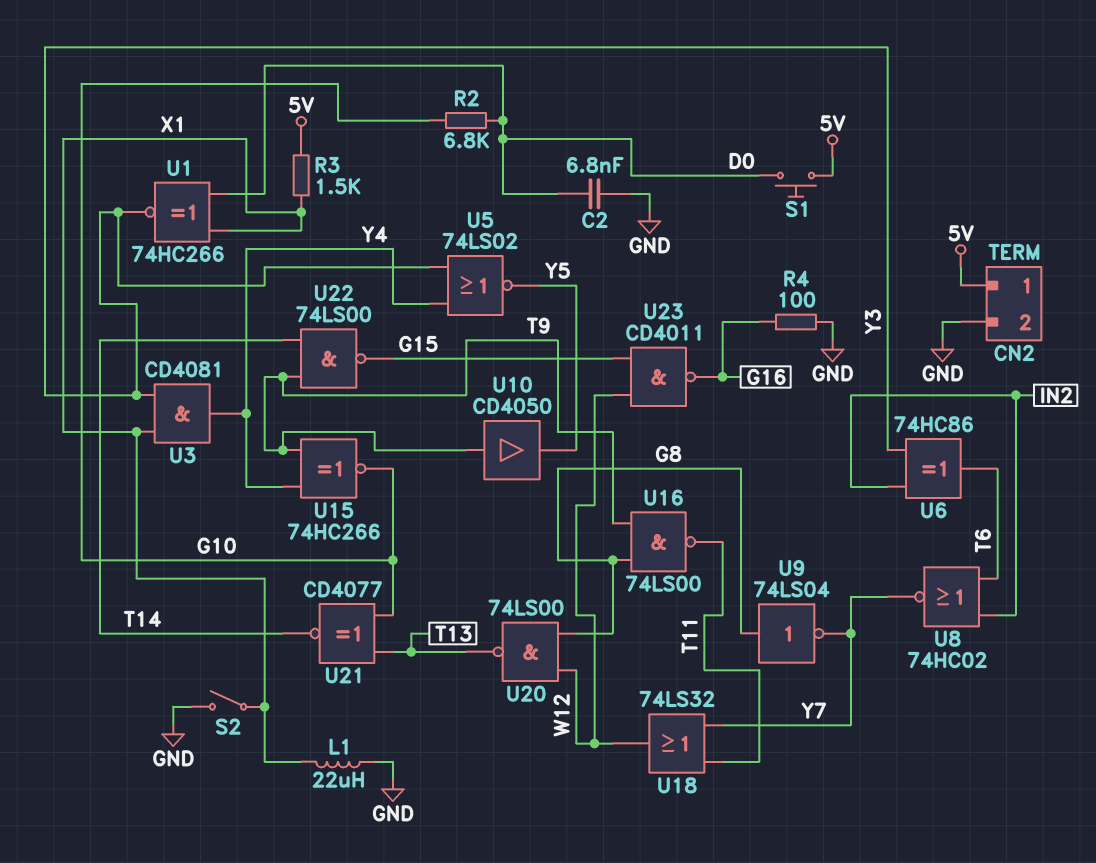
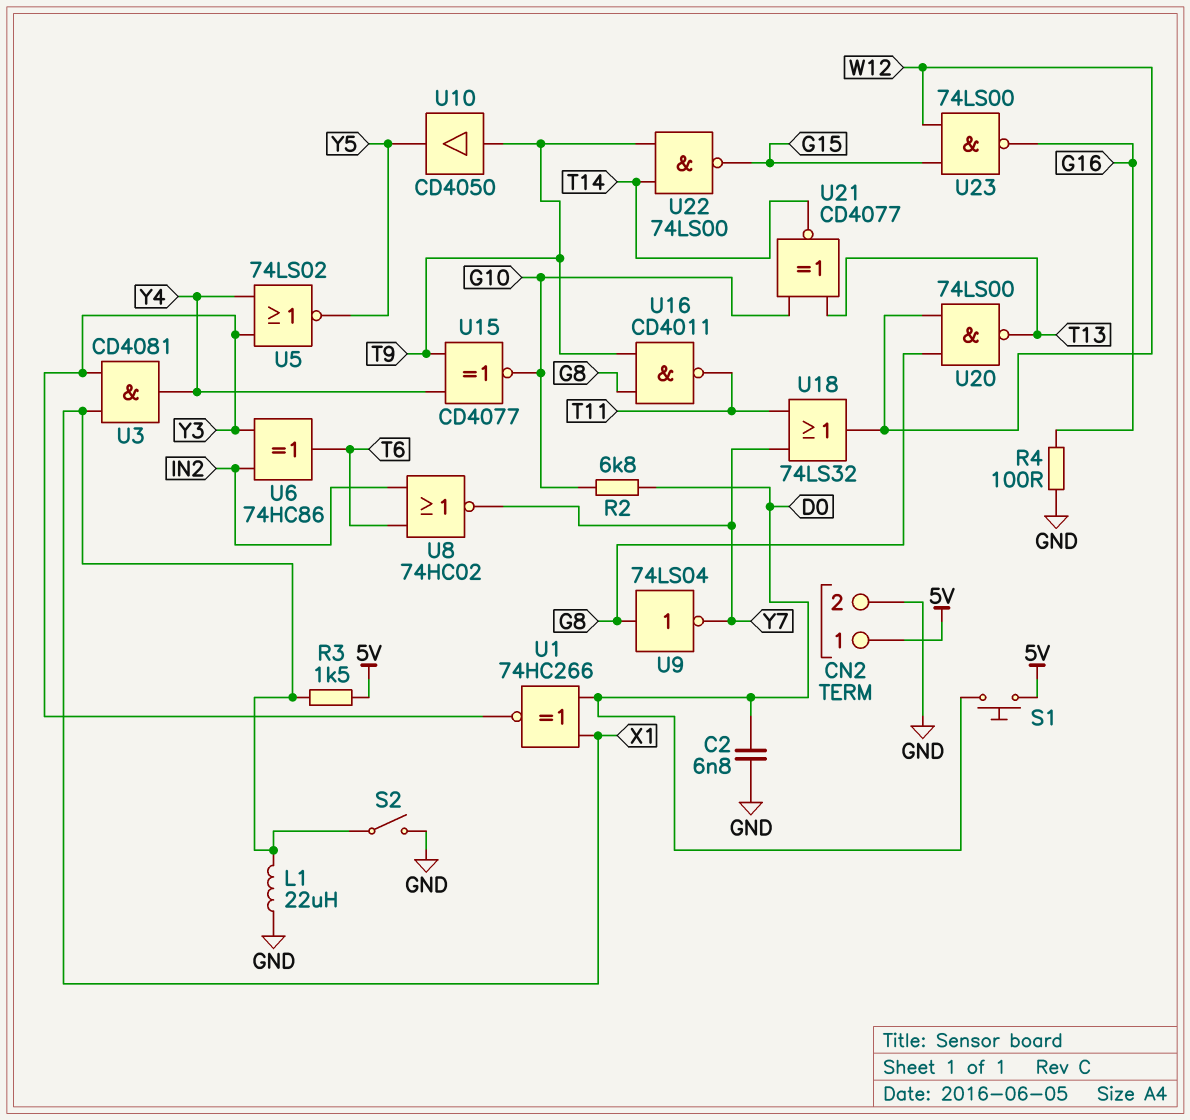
U15: XNOR 74HC266 (in T9, in Y4, out G10) -> XNOR CD4077 (in T9, in Y4, out G10)
U16: NAND 74LS00 (in G8, in T9, out T11) -> NAND CD4011 (in G8, in T9, out T11)
U23: NAND CD4011 (in G15, in W12, out G16) -> NAND 74LS00 (in G15, in W12, out G16)

